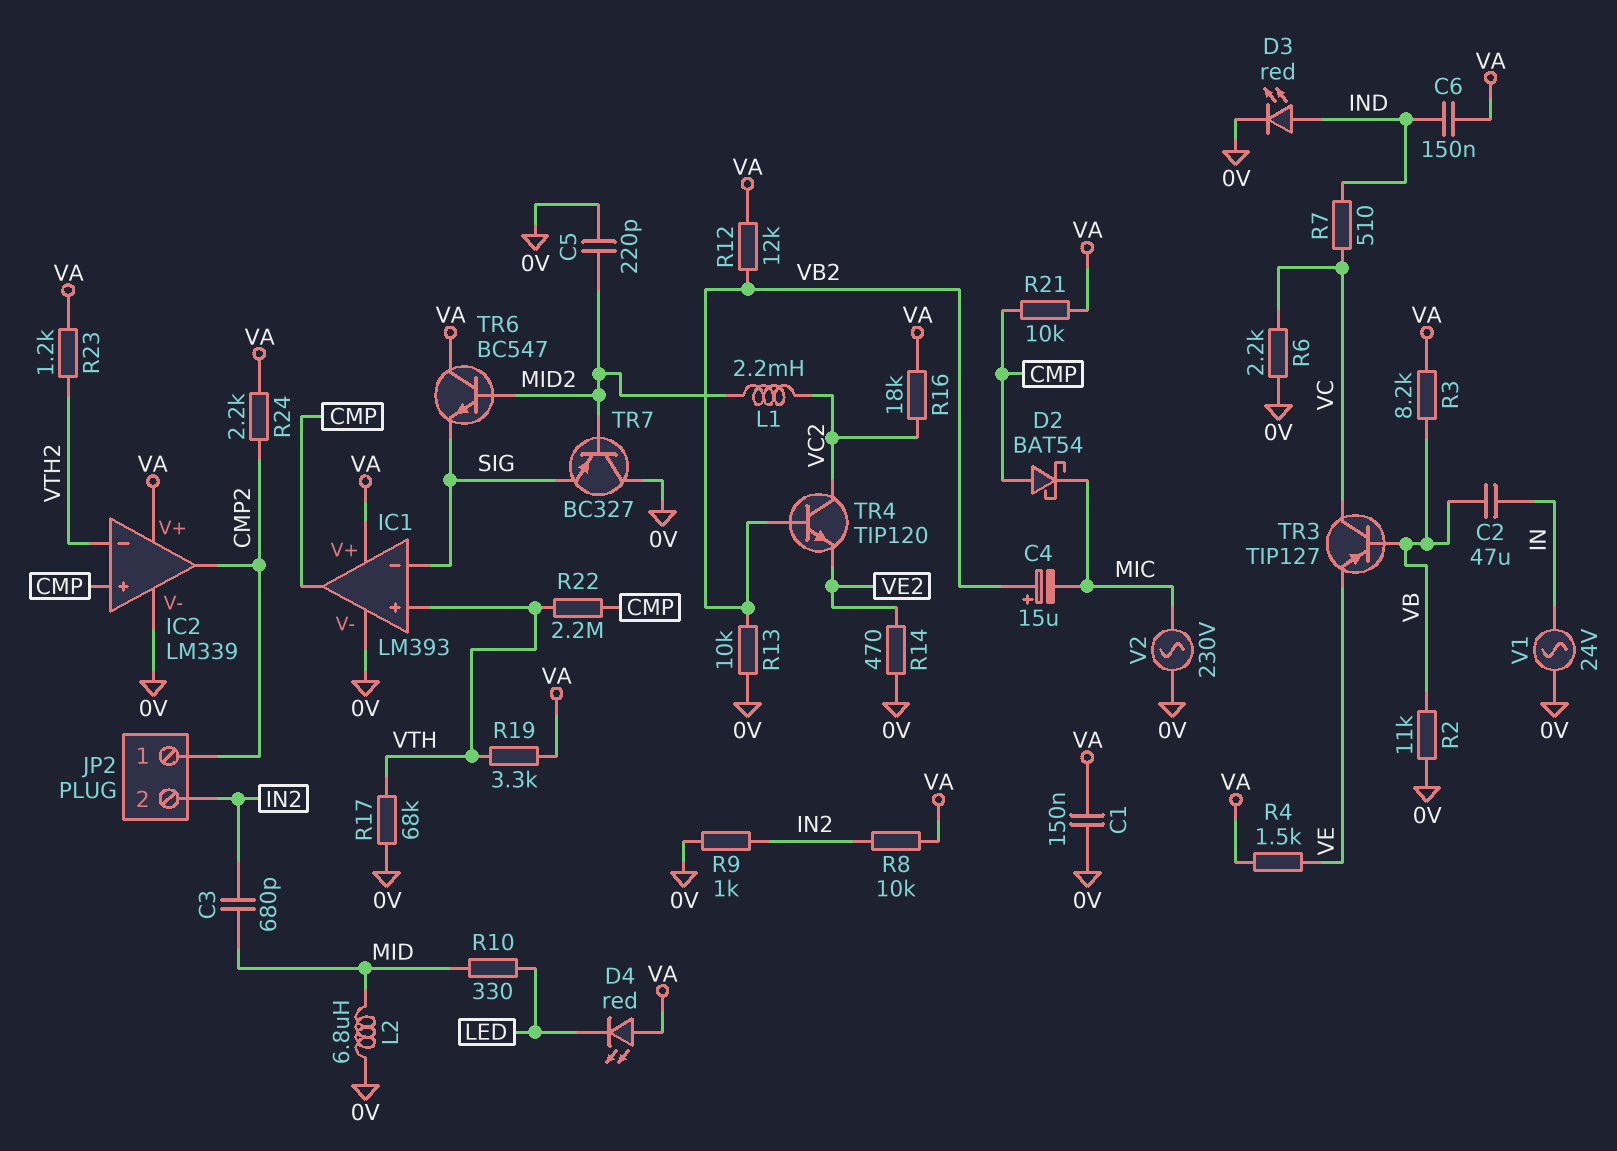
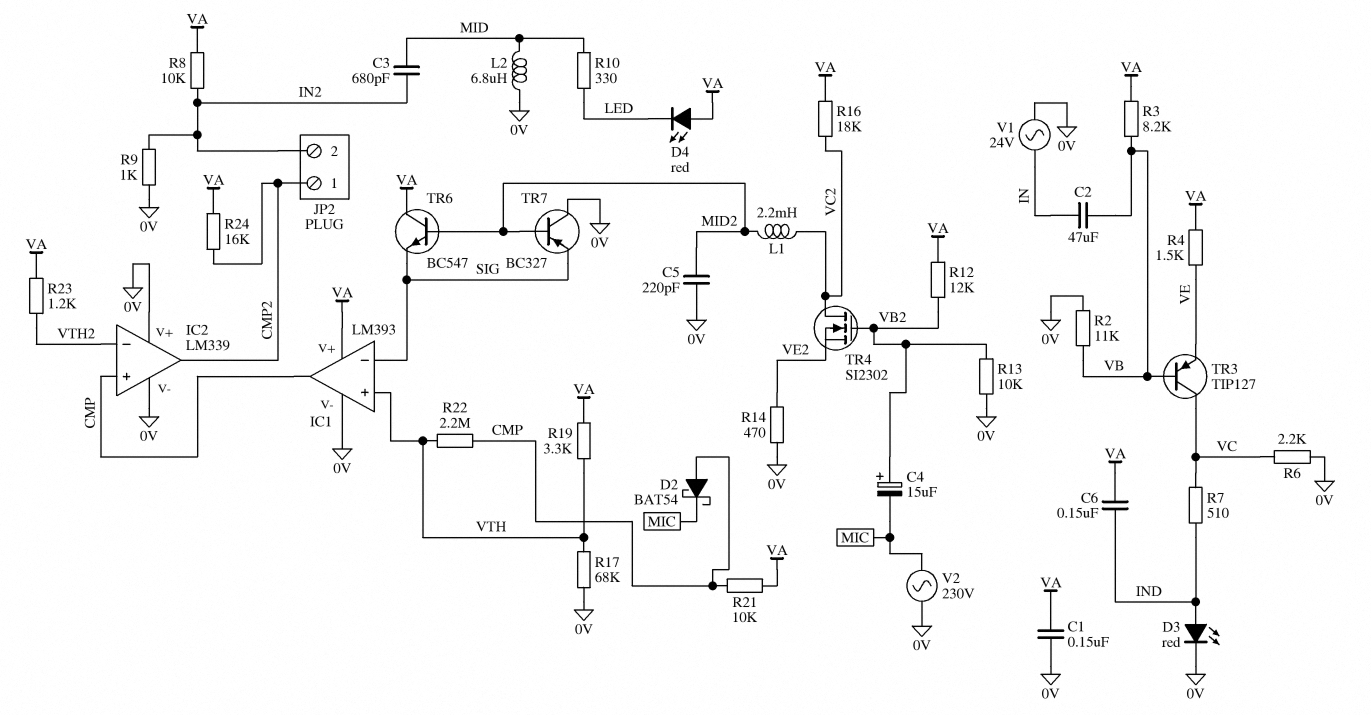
IC2 pin V+: VA -> 0V
R24: 2.2k (CMP2, VA) -> 16k (CMP2, VA)
TR4: NPN TIP120 (B VB2, C VC2, E VE2) -> NMOS SI2302 (G VB2, D VC2, S VE2)

